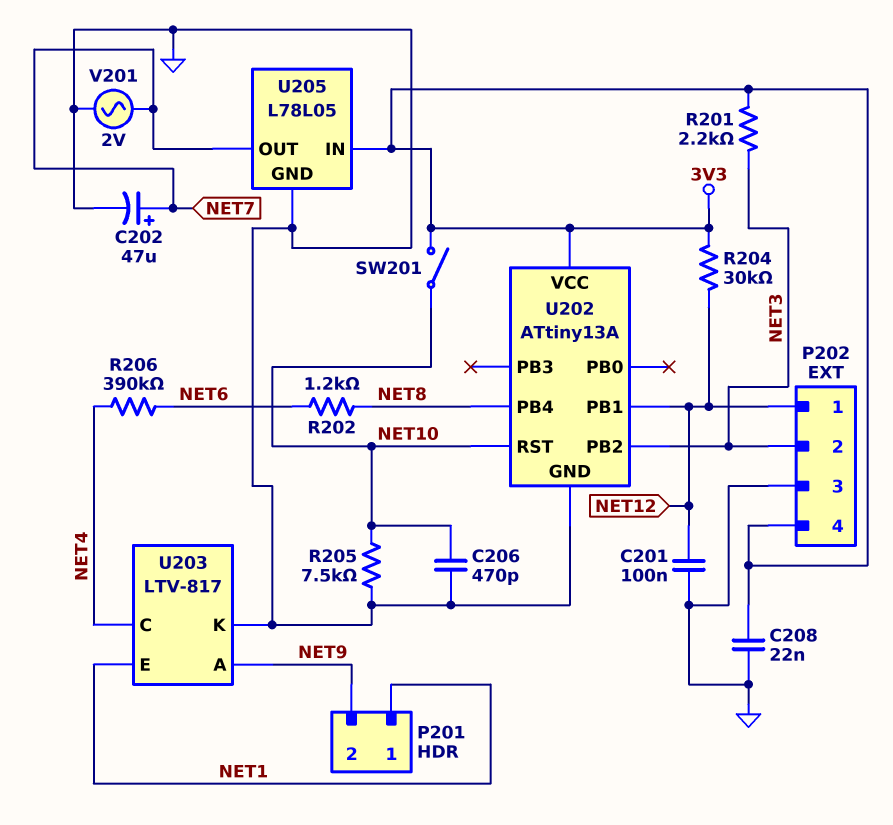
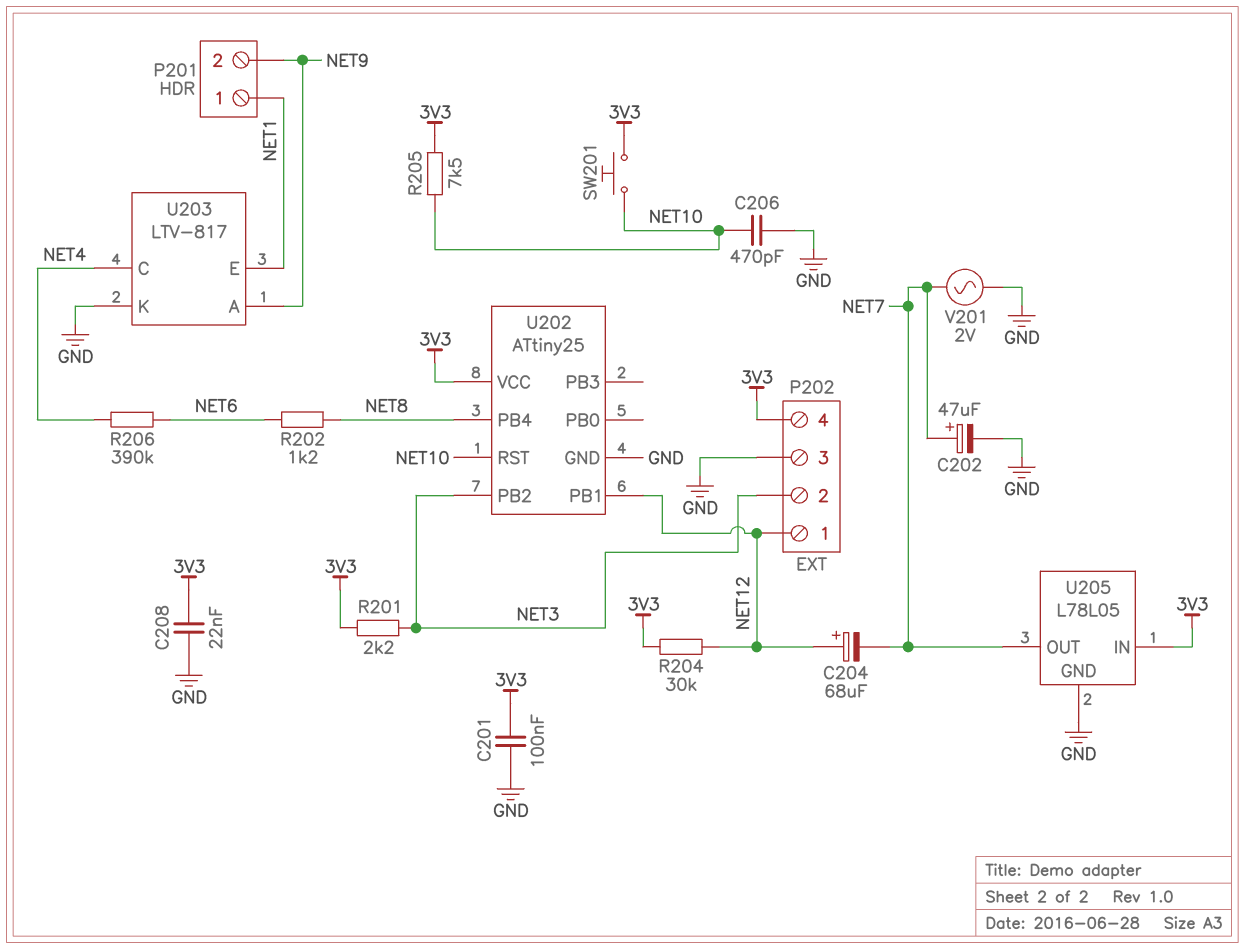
C201: 100nF (GND, NET12) -> 100nF (3V3, GND)
C204: none -> 68uF (plus NET12, minus NET7)
R205: 7.5k (GND, NET10) -> 7.5k (3V3, NET10)
SW201: switch (3V3, NET10) -> button (3V3, NET10)
U202: ATtiny13A -> ATtiny25

